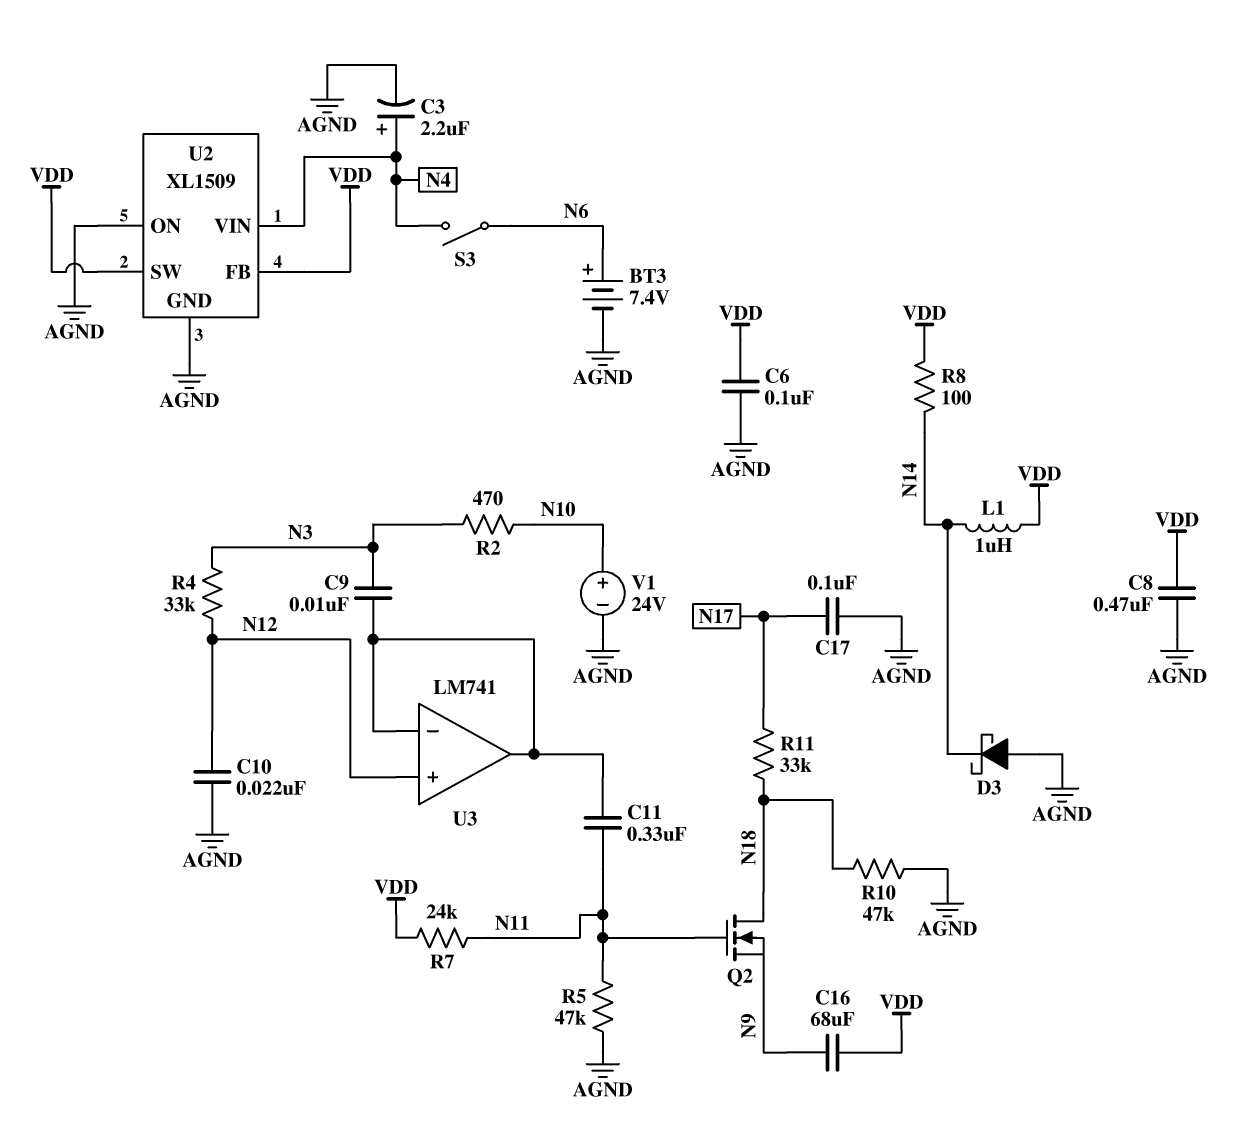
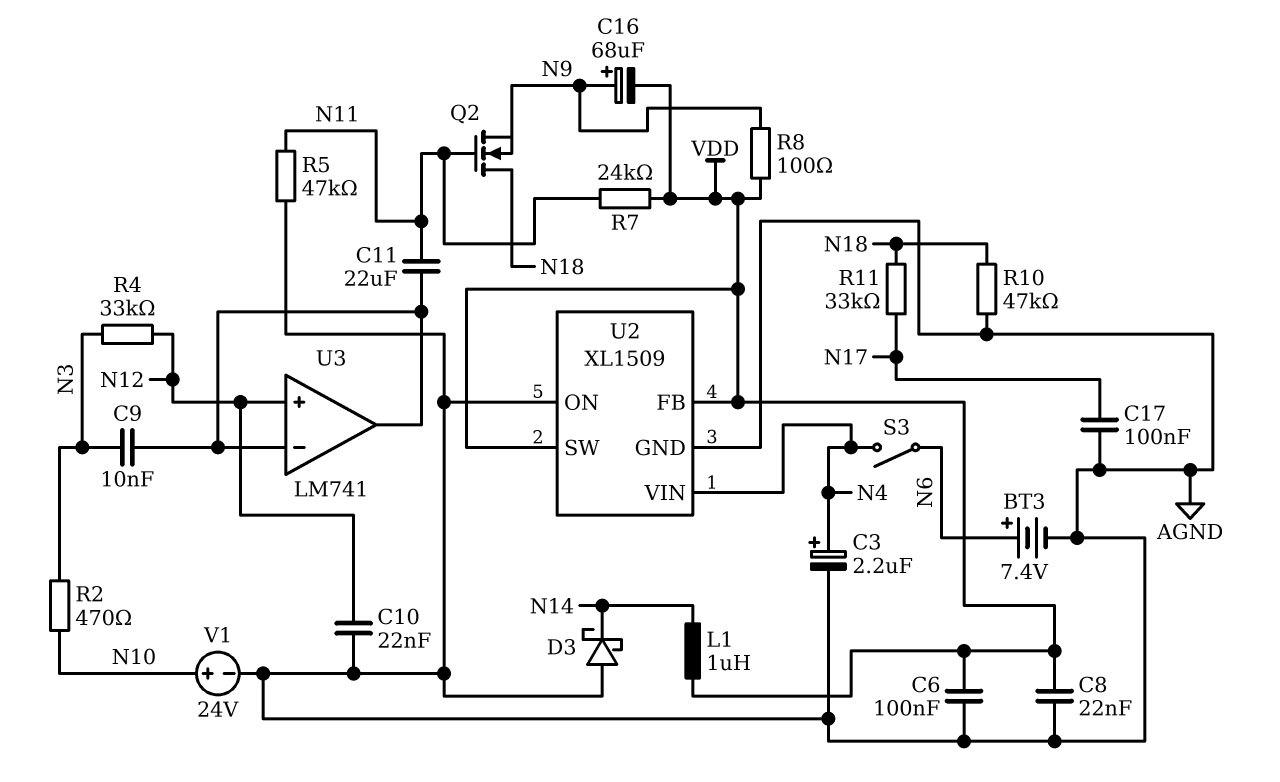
C8: 470nF (AGND, VDD) -> 22nF (AGND, VDD)
C11: 330nF (N11, U3/in-) -> 22uF (N11, U3/in-)
C16: 68uF (N9, VDD) -> 68uF (plus N9, minus VDD)
R8: 100 (N14, VDD) -> 100 (N9, VDD)

